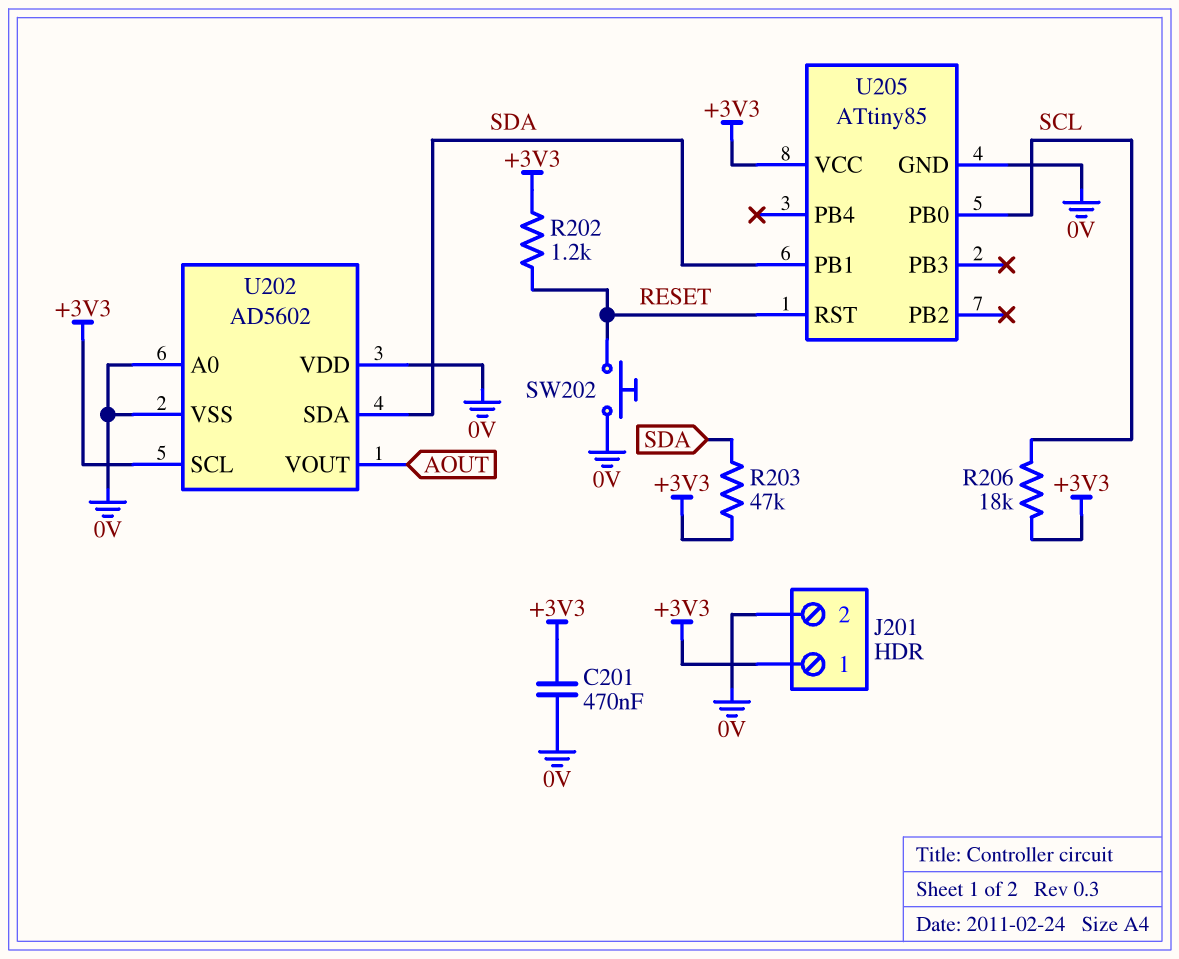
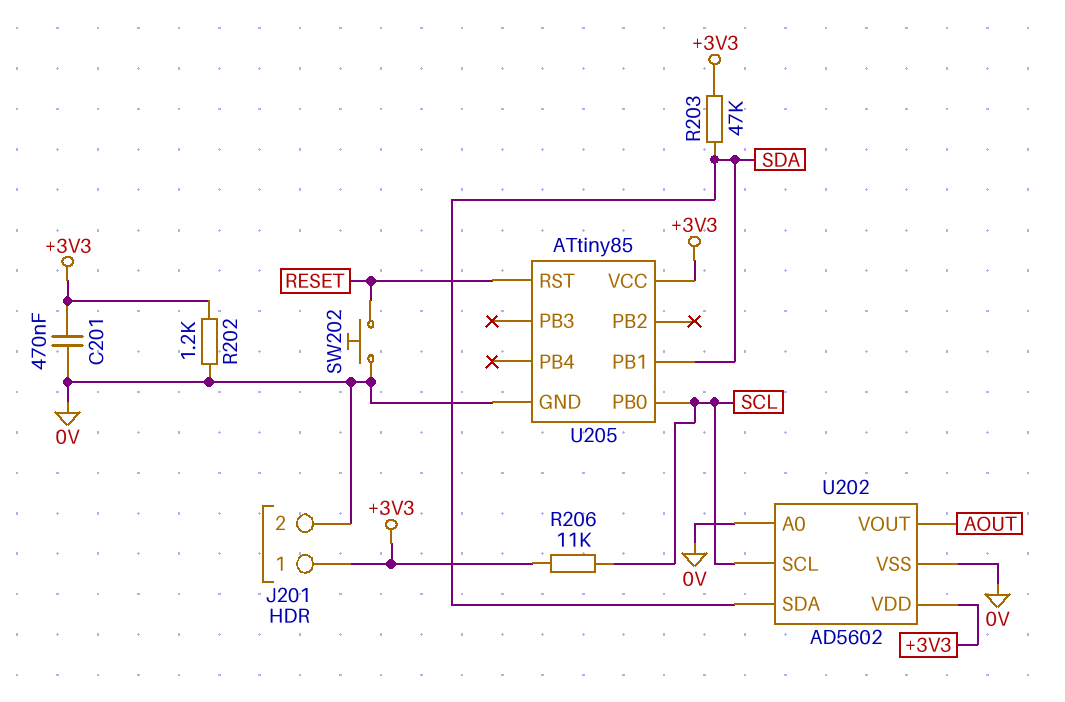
R202: 1.2k (+3V3, RESET) -> 1.2k (+3V3, 0V)
R206: 18k (+3V3, SCL) -> 11k (+3V3, SCL)
U202 pin SCL: +3V3 -> SCL
U202 pin VDD: 0V -> +3V3

